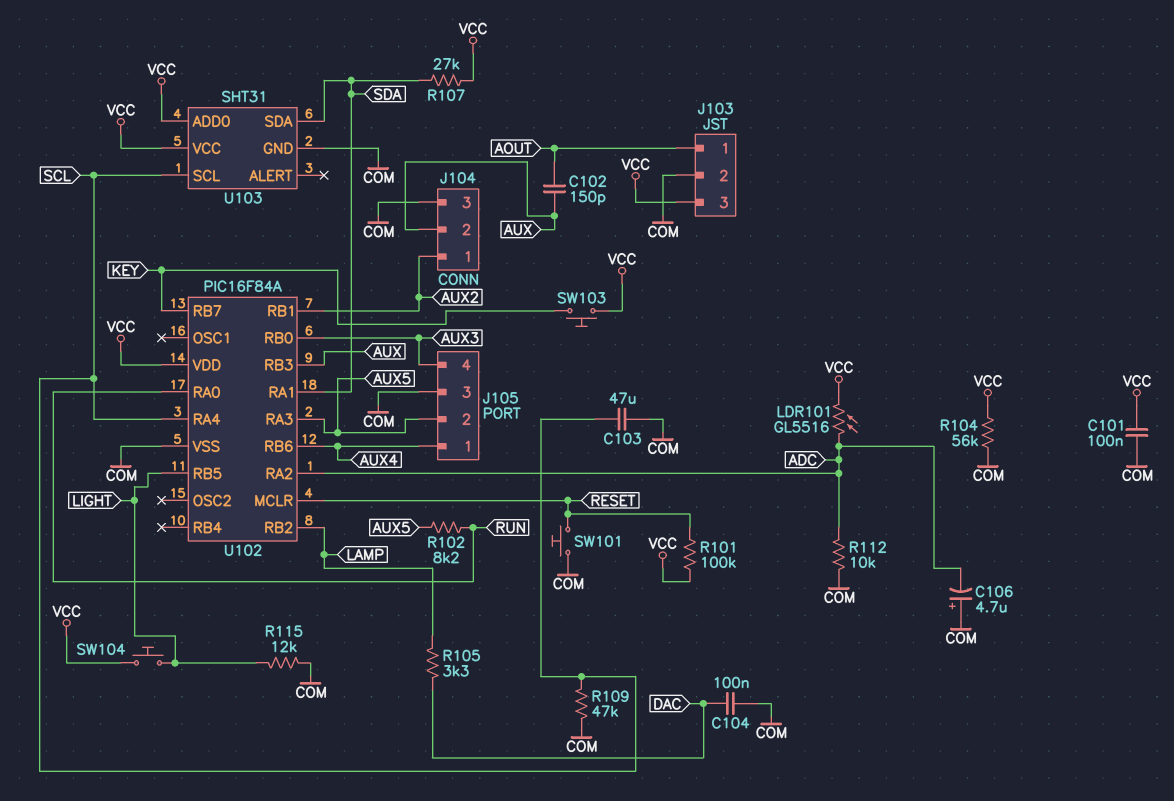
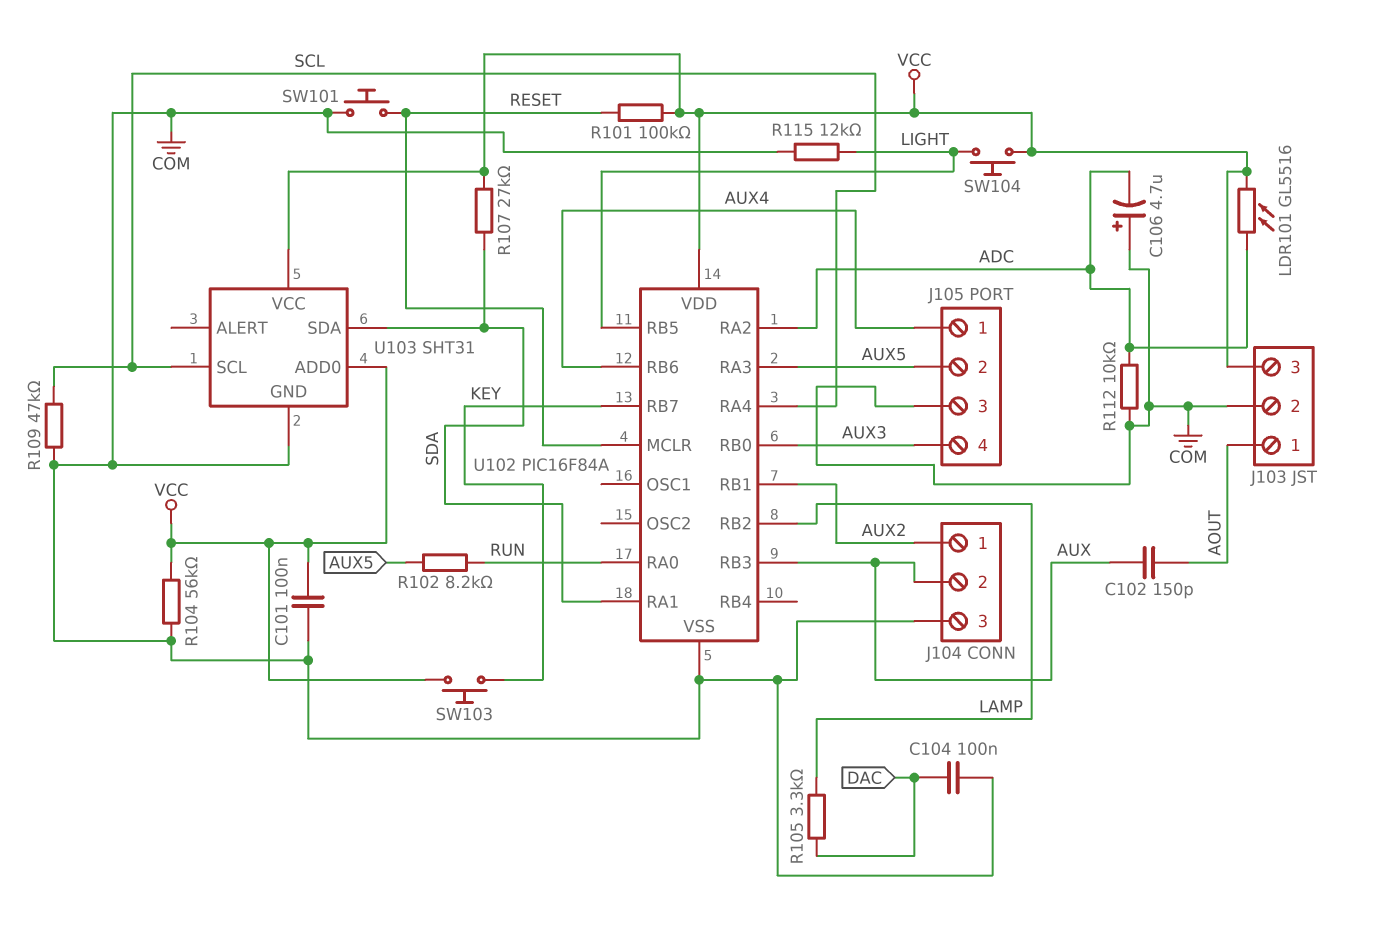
C103: 47uF (COM, SCL) -> none

